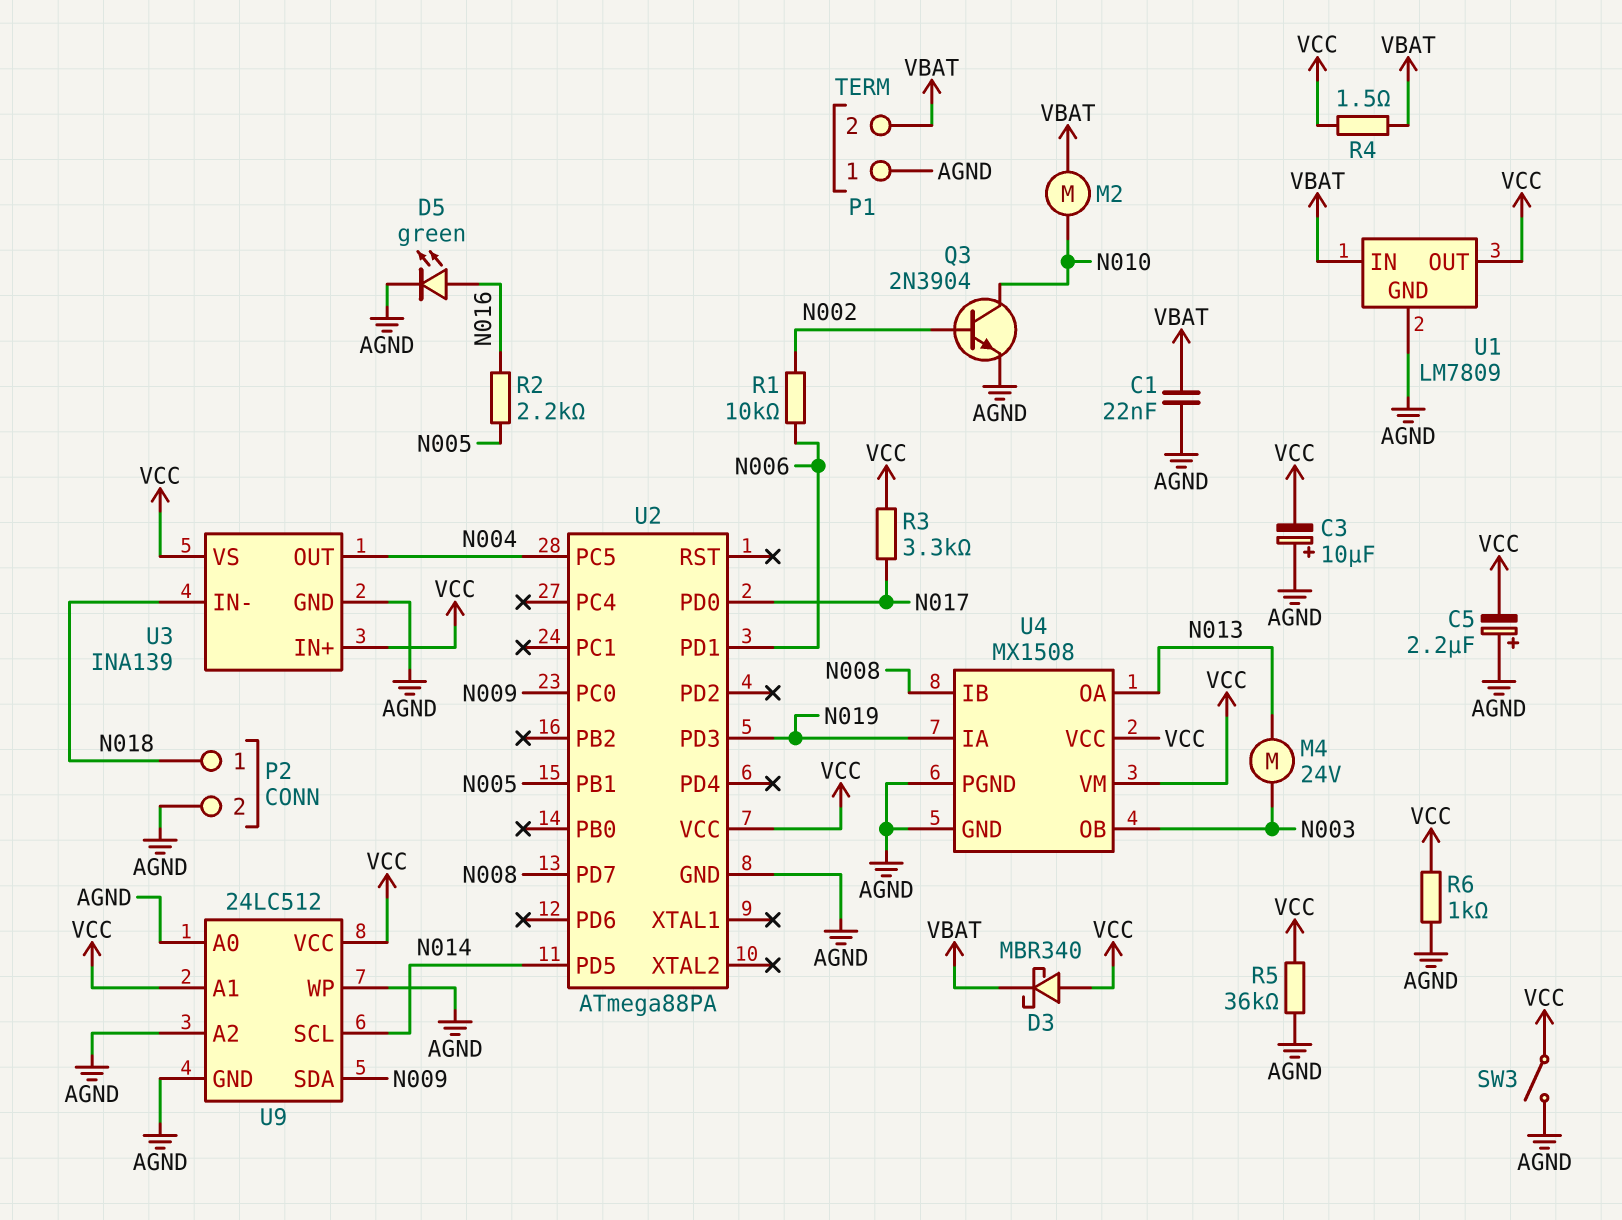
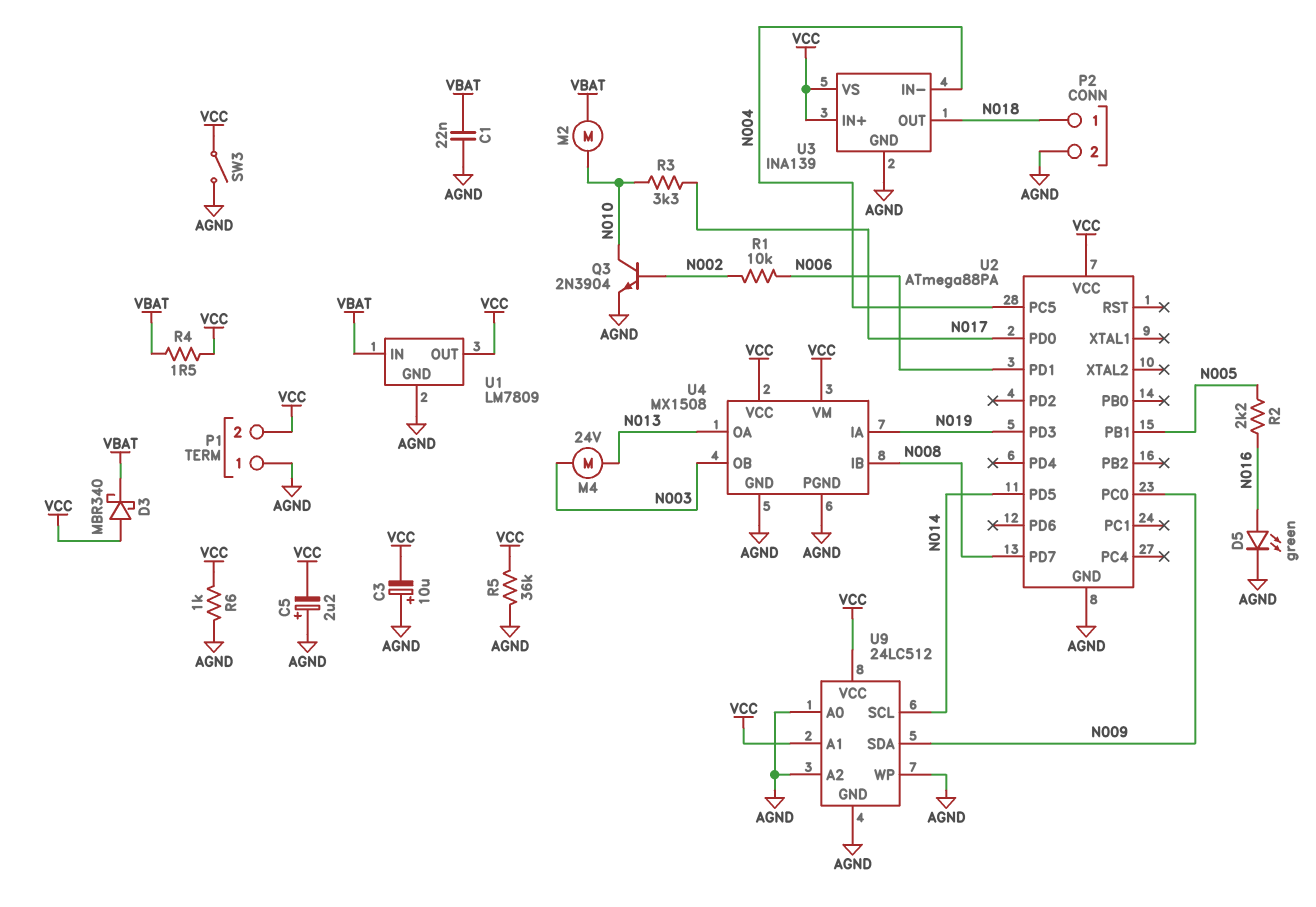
P1 pin 2: VBAT -> VCC
R3: 3.3k (N017, VCC) -> 3.3k (N010, N017)
U3 pin IN-: N018 -> N004
U3 pin OUT: N004 -> N018

